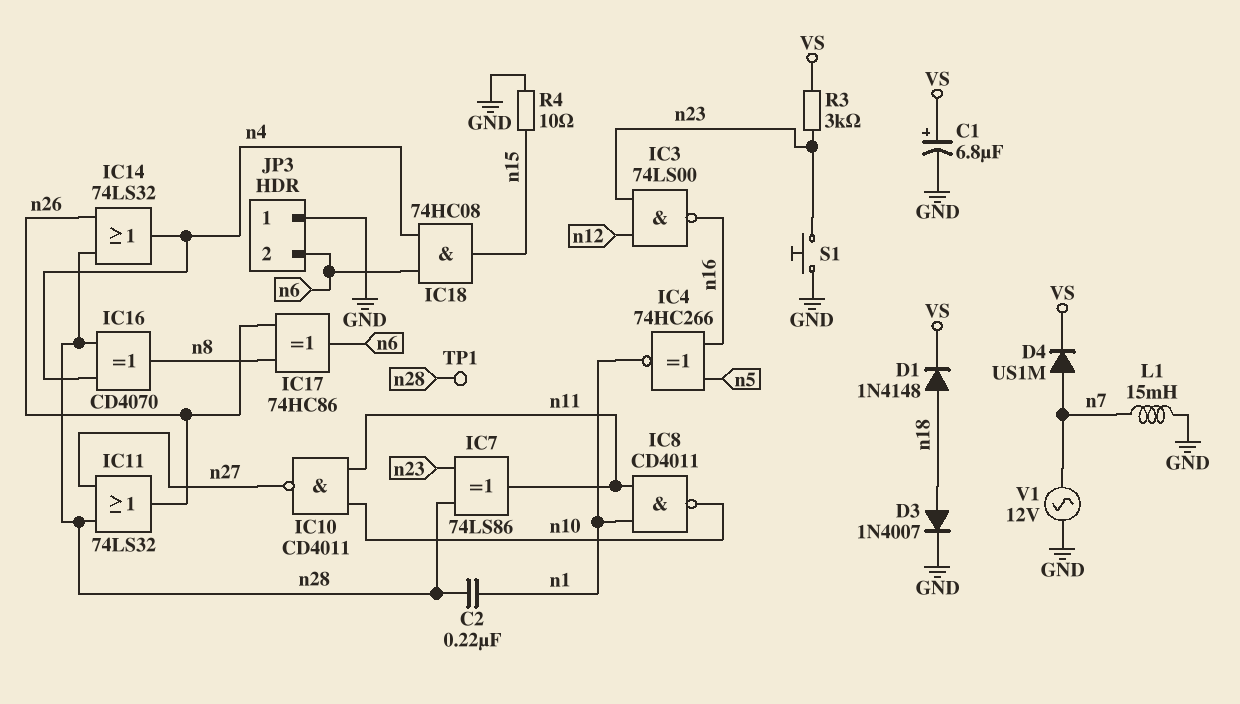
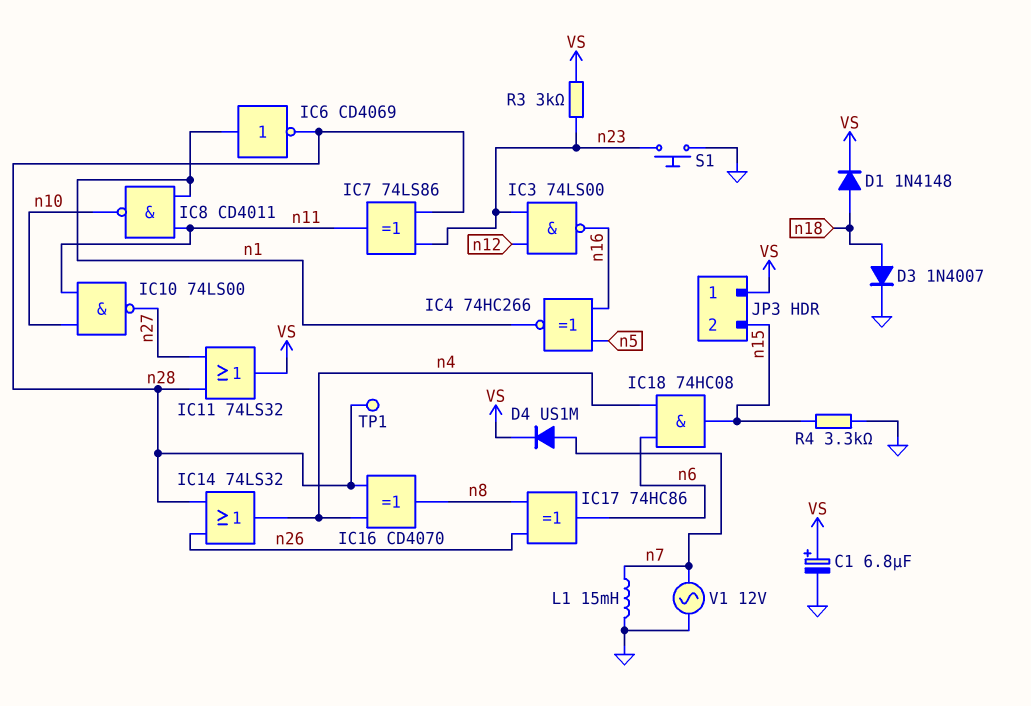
C2: 220nF (n1, n28) -> none
IC6: none -> NOT CD4069 (in n1, out n28)
IC10: NAND CD4011 (in n10, in n11, out n27) -> NAND 74LS00 (in n10, in n11, out n27)
IC11: OR 74LS32 (in n27, in n28, out n26) -> OR 74LS32 (in n27, in n28, out VS)
JP3 pin 1: GND -> VS
JP3 pin 2: n6 -> n15
R4: 10 (GND, n15) -> 3.3k (GND, n15)

